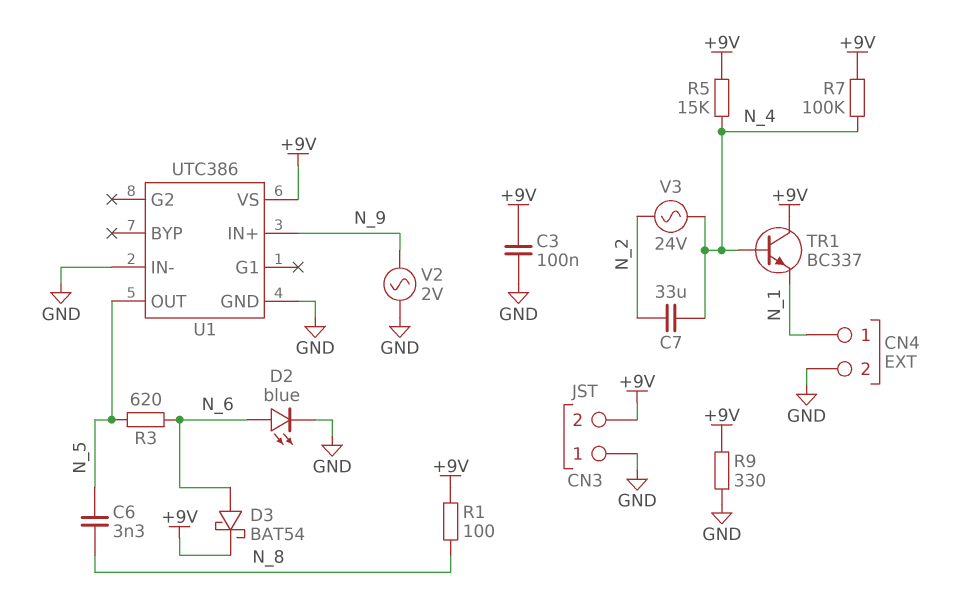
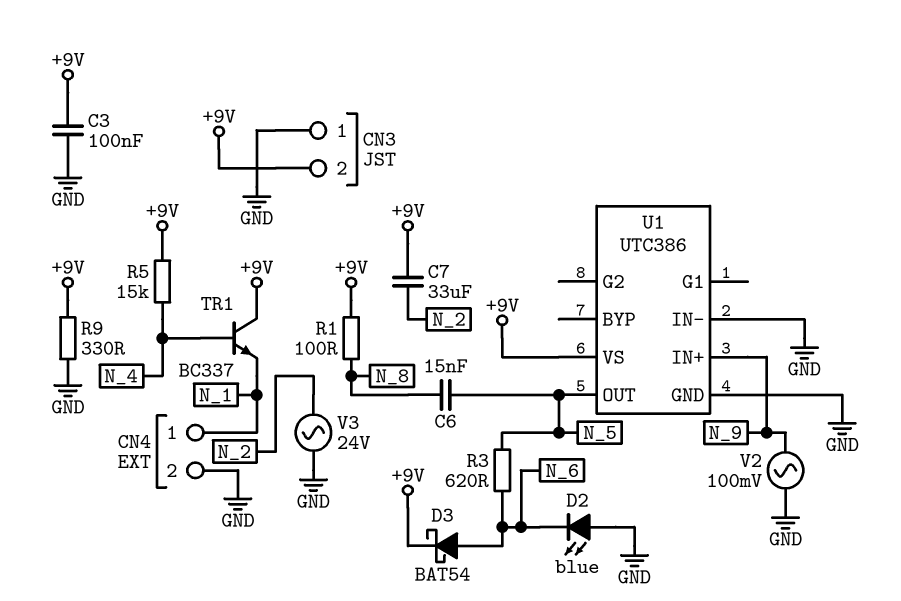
C6: 3.3nF (N_5, N_8) -> 15nF (N_5, N_8)
C7: 33uF (N_2, N_4) -> 33uF (+9V, N_2)
D2: LED blue (A N_6, K GND) -> LED blue (A GND, K N_6)
R7: 100k (+9V, N_4) -> none
V2: AC 2V (GND, N_9) -> AC 100mV (GND, N_9)
V3: AC 24V (N_2, N_4) -> AC 24V (GND, N_2)

